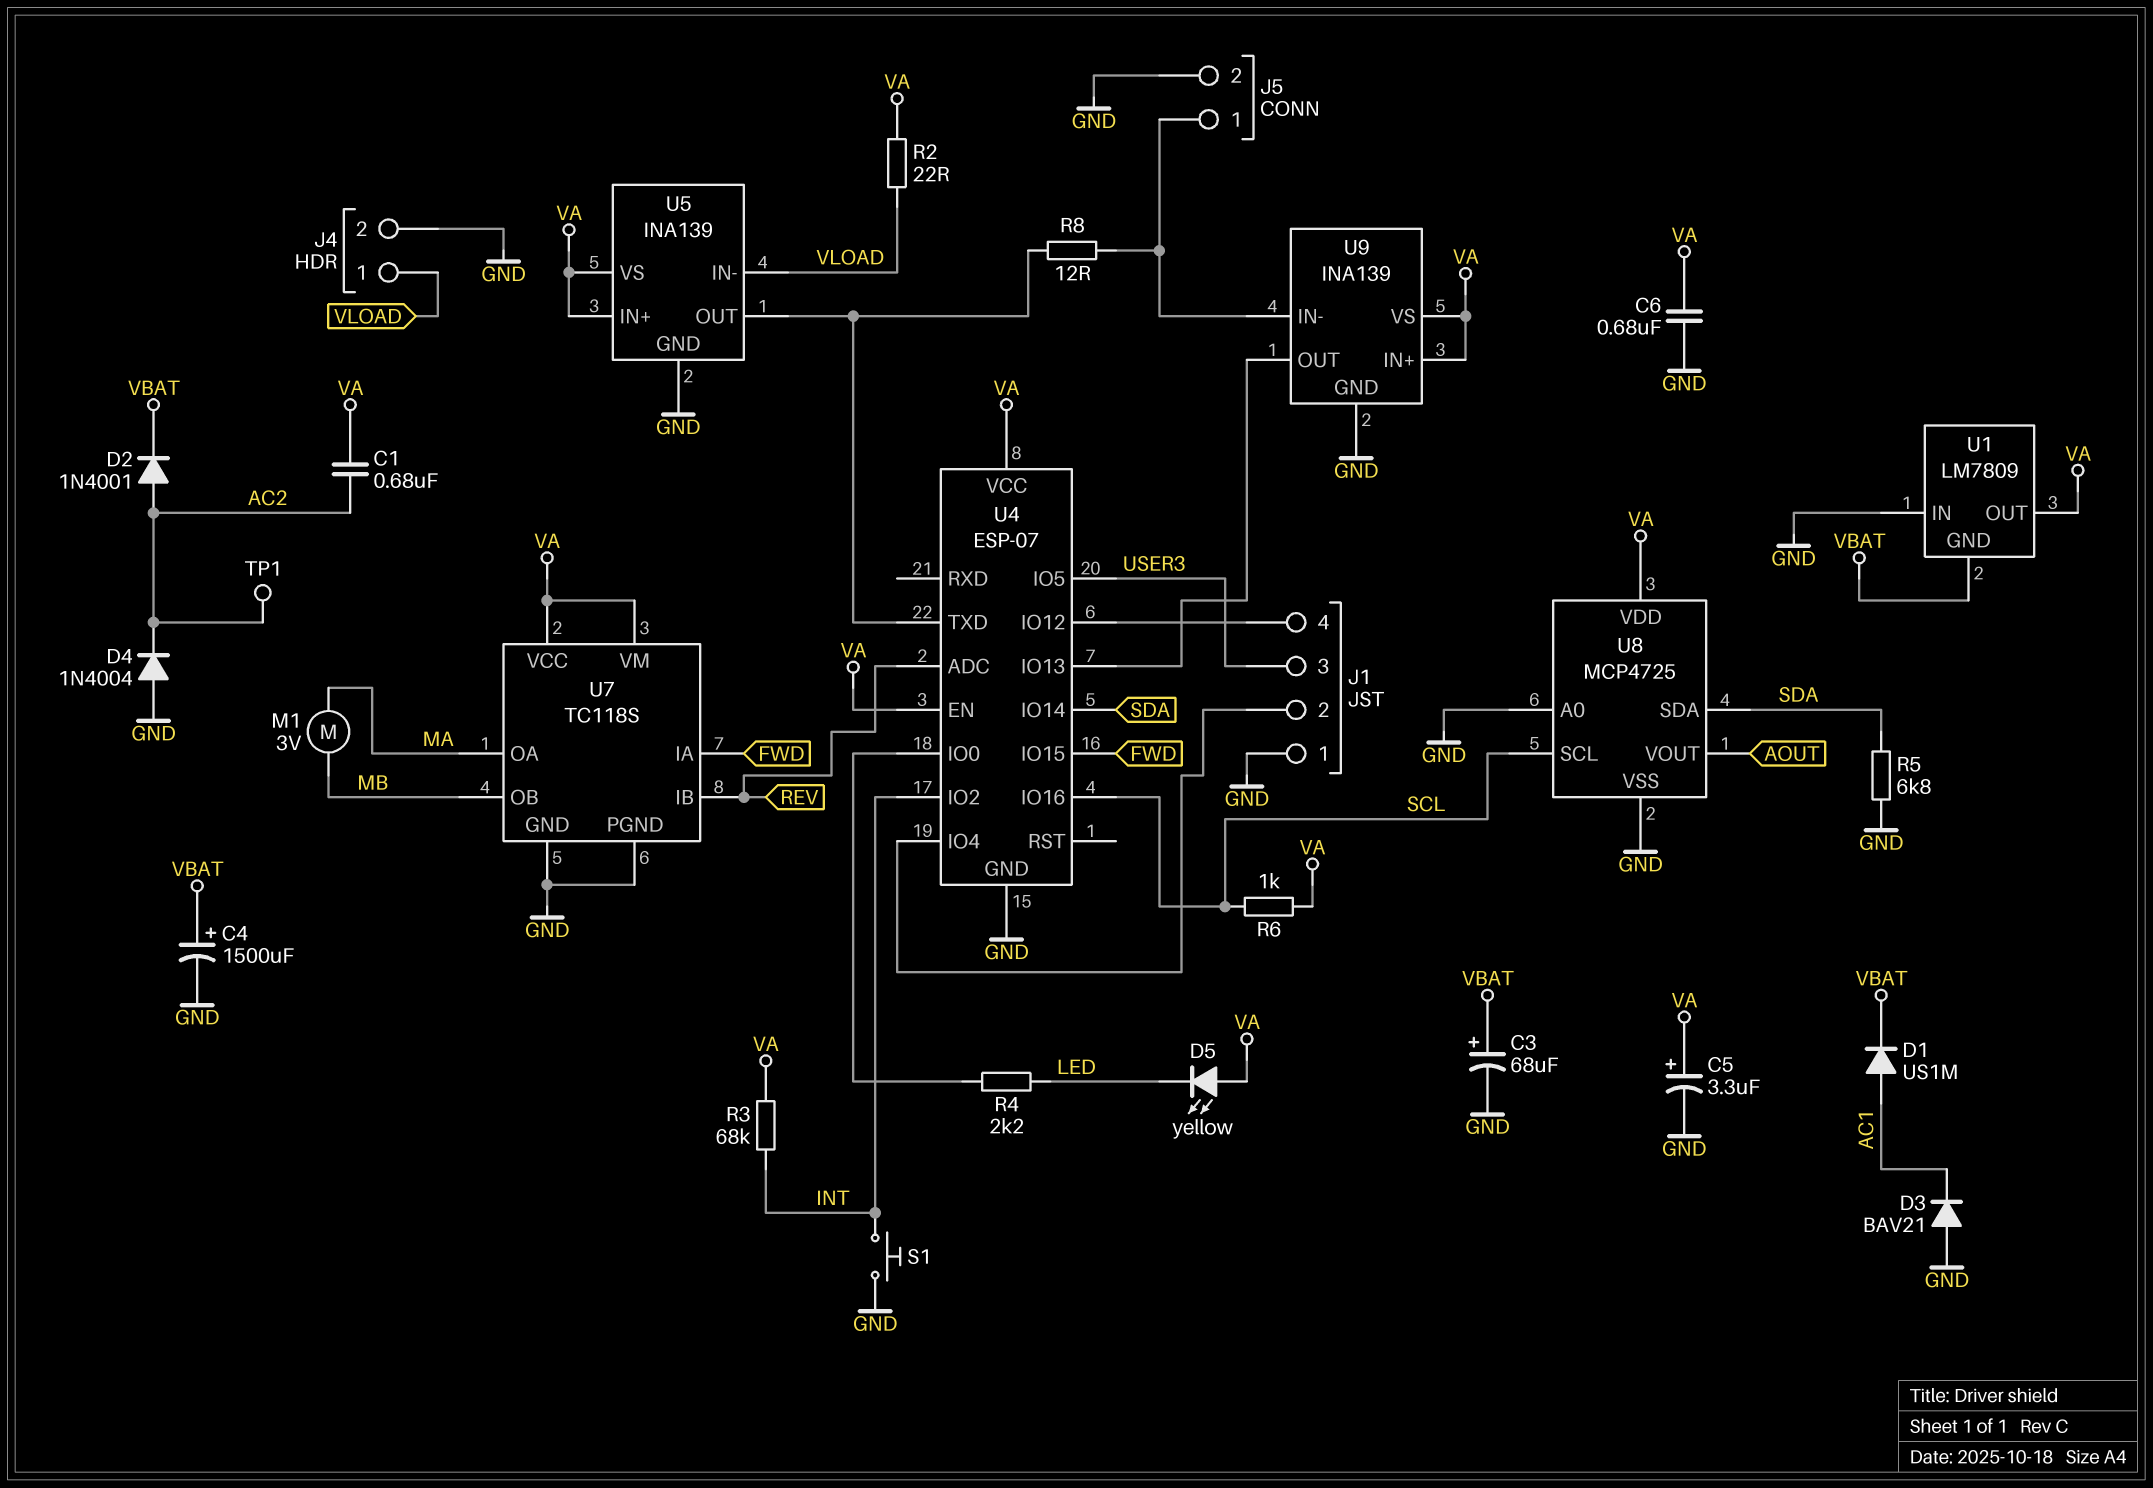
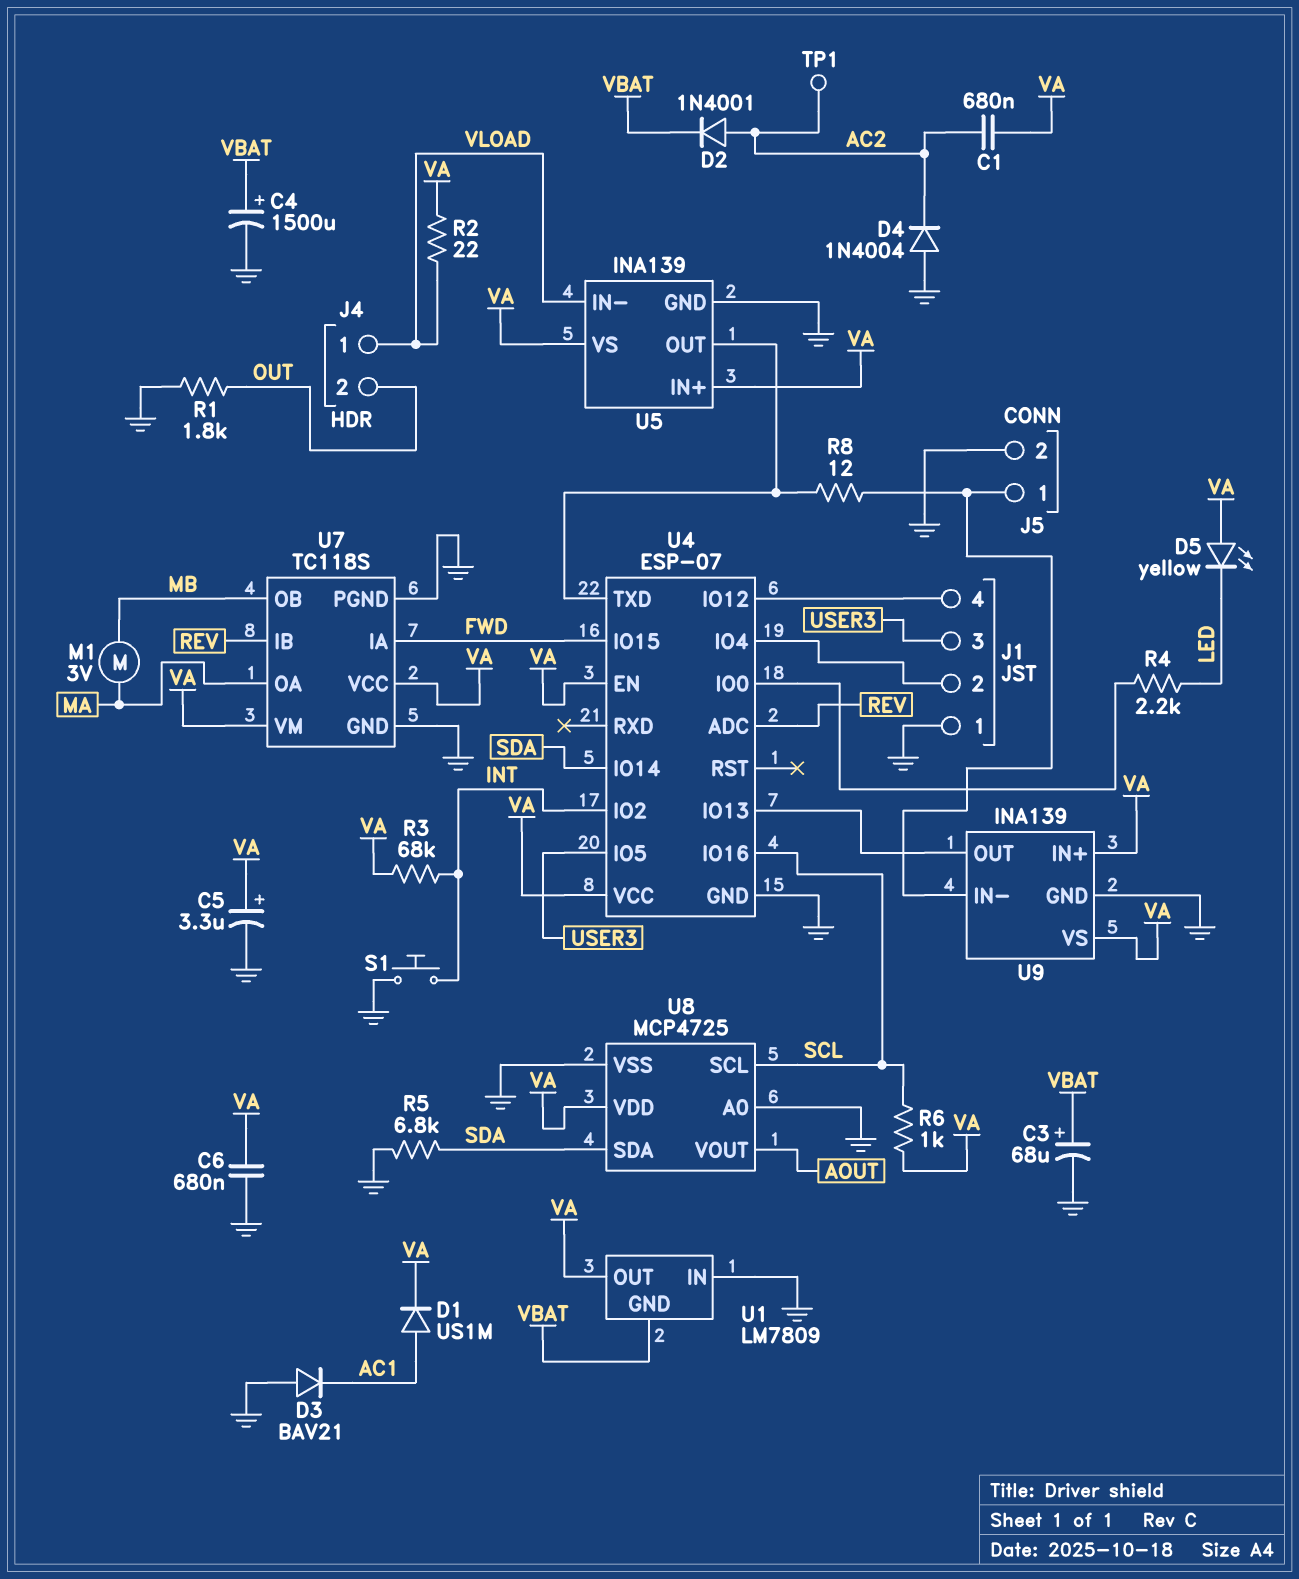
D1: diode US1M (A AC1, K VBAT) -> diode US1M (A AC1, K VA)
J4 pin 2: GND -> OUT
R1: none -> 1.8k (GND, OUT)

